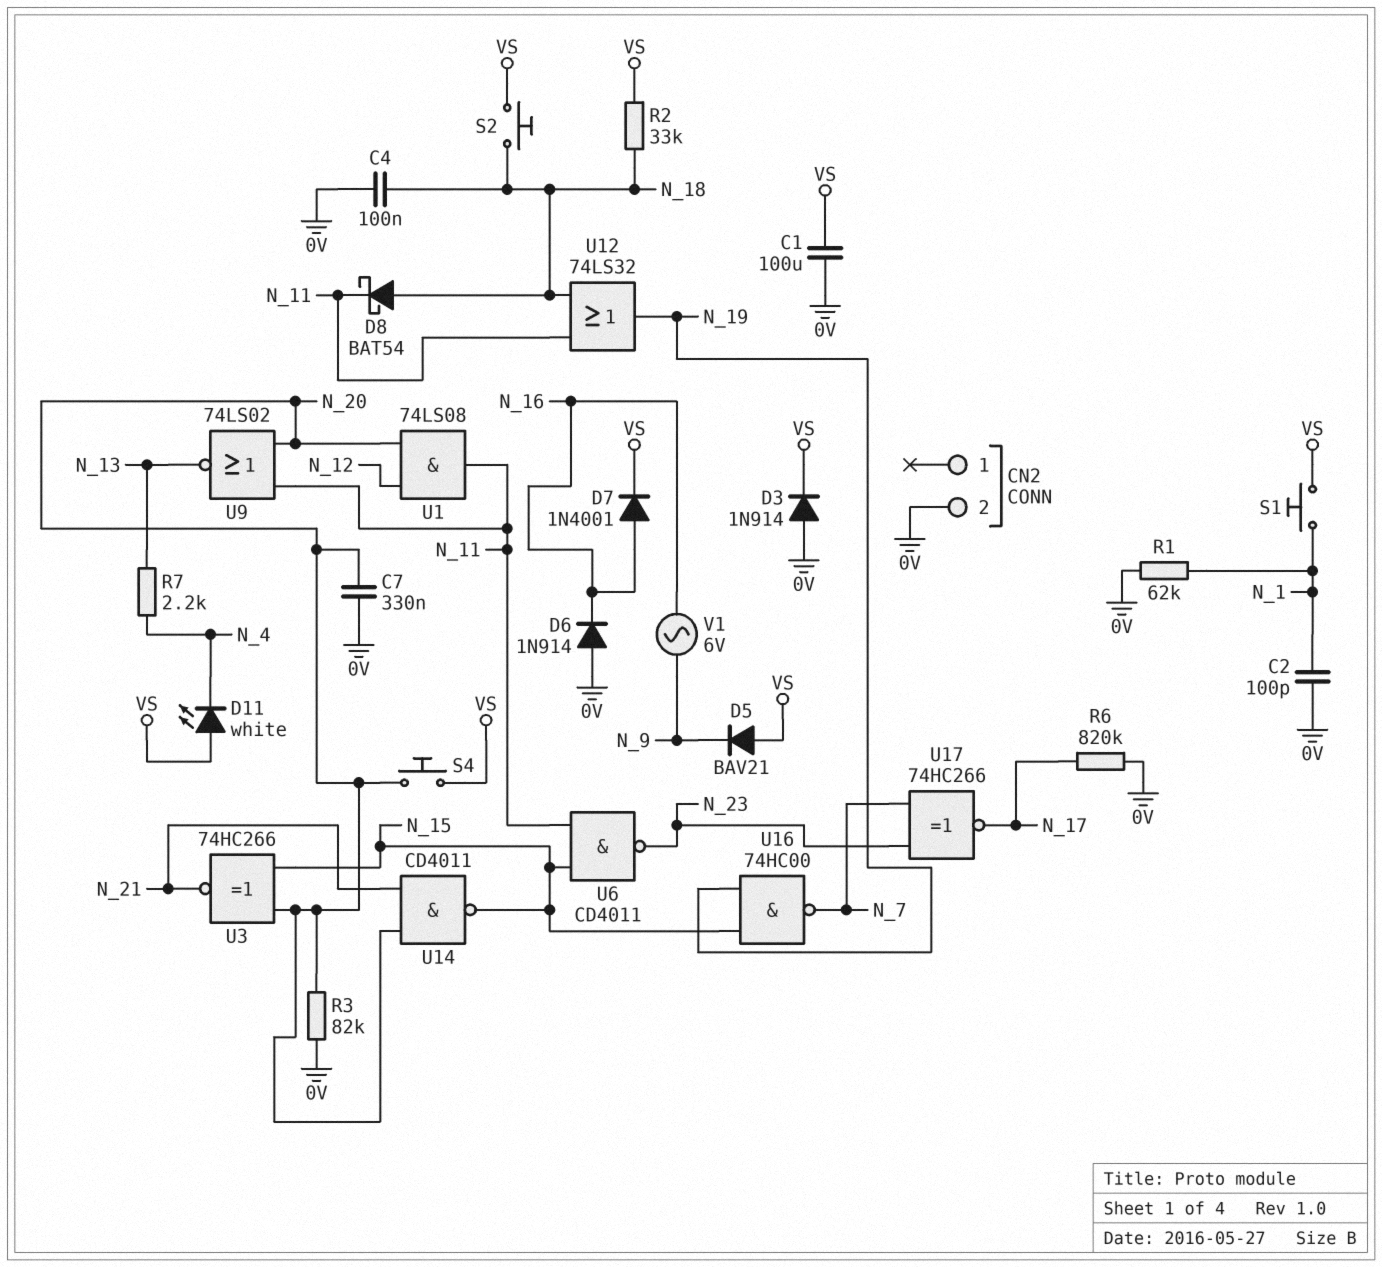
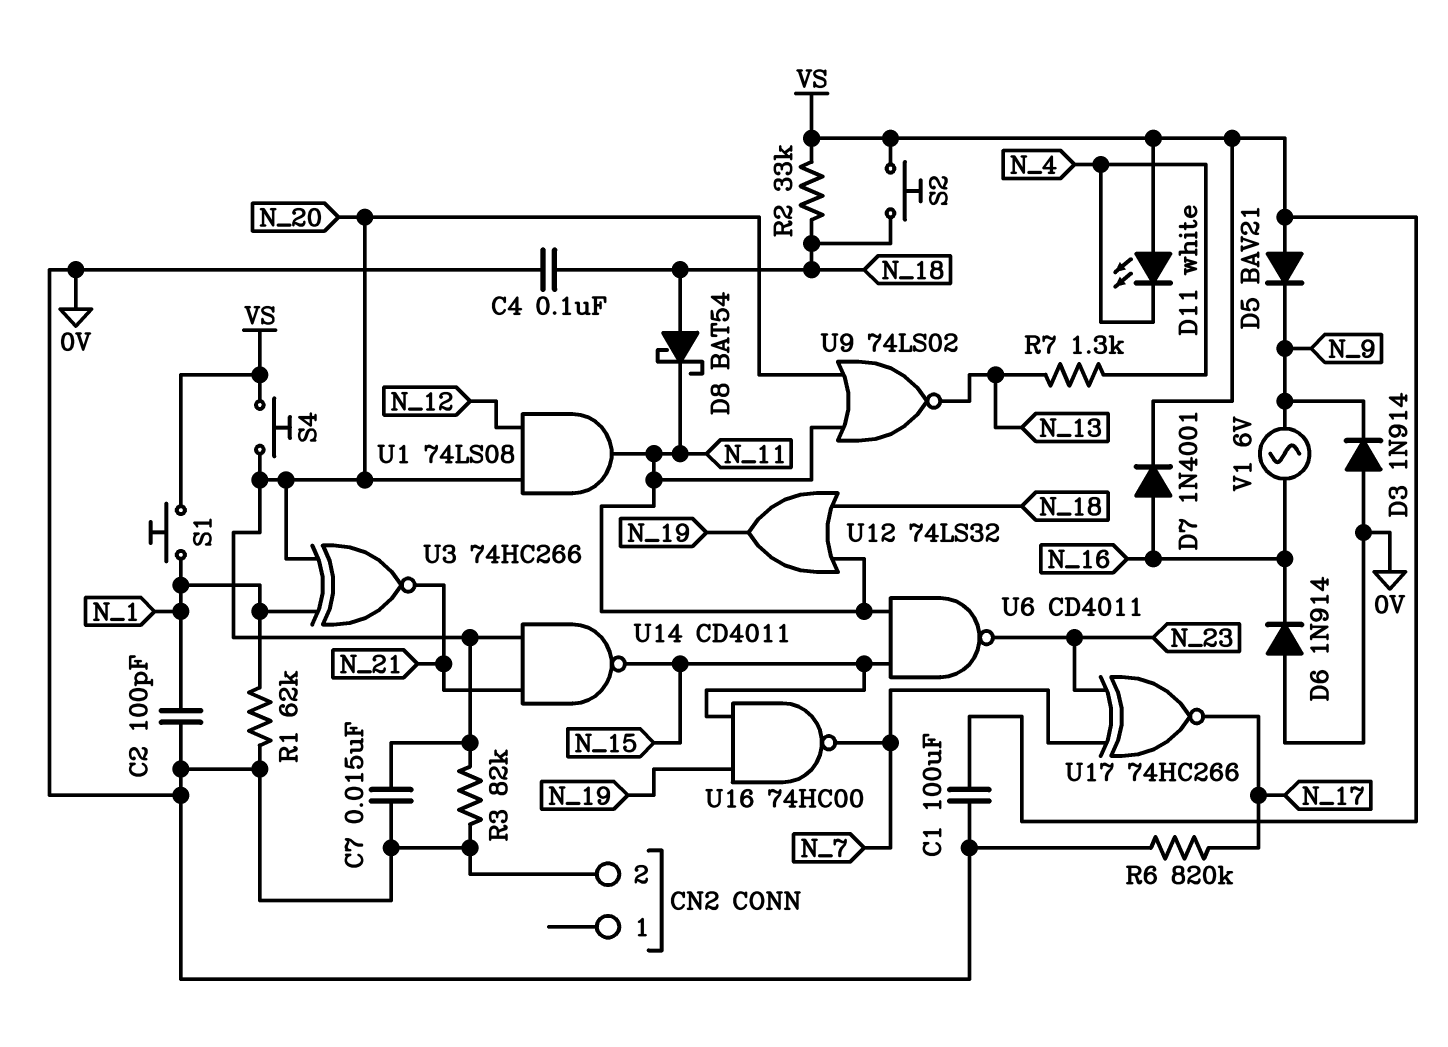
C7: 330nF (0V, N_20) -> 15nF (0V, N_20)
D3: diode 1N914 (A 0V, K VS) -> diode 1N914 (A 0V, K N_9)
R7: 2.2k (N_4, N_13) -> 1.3k (N_4, N_13)
U3: XNOR 74HC266 (in N_15, in N_20, out N_21) -> XNOR 74HC266 (in N_1, in N_20, out N_21)

